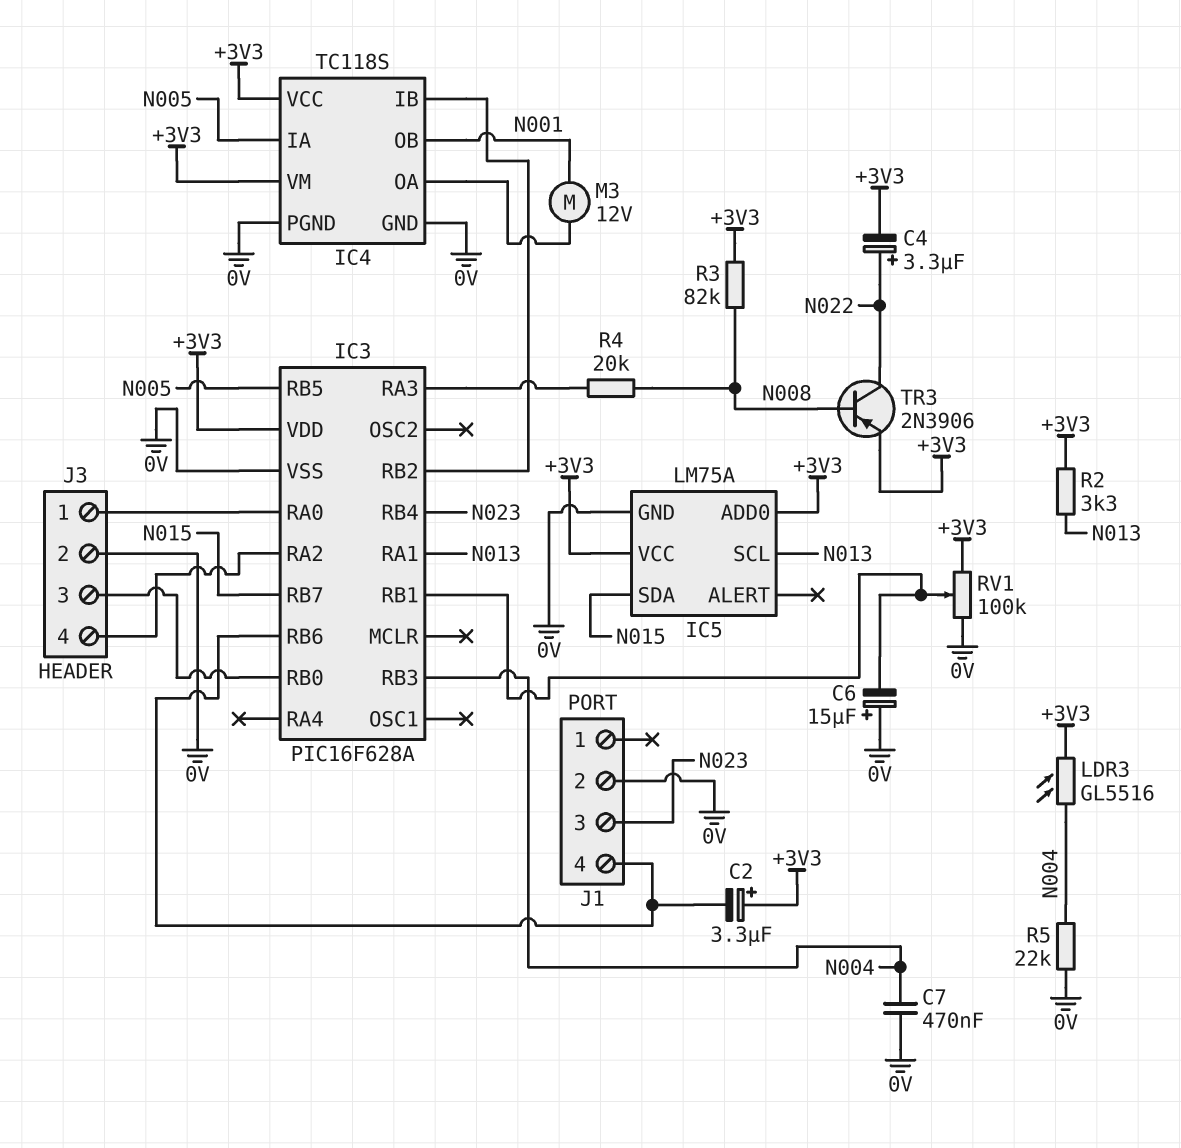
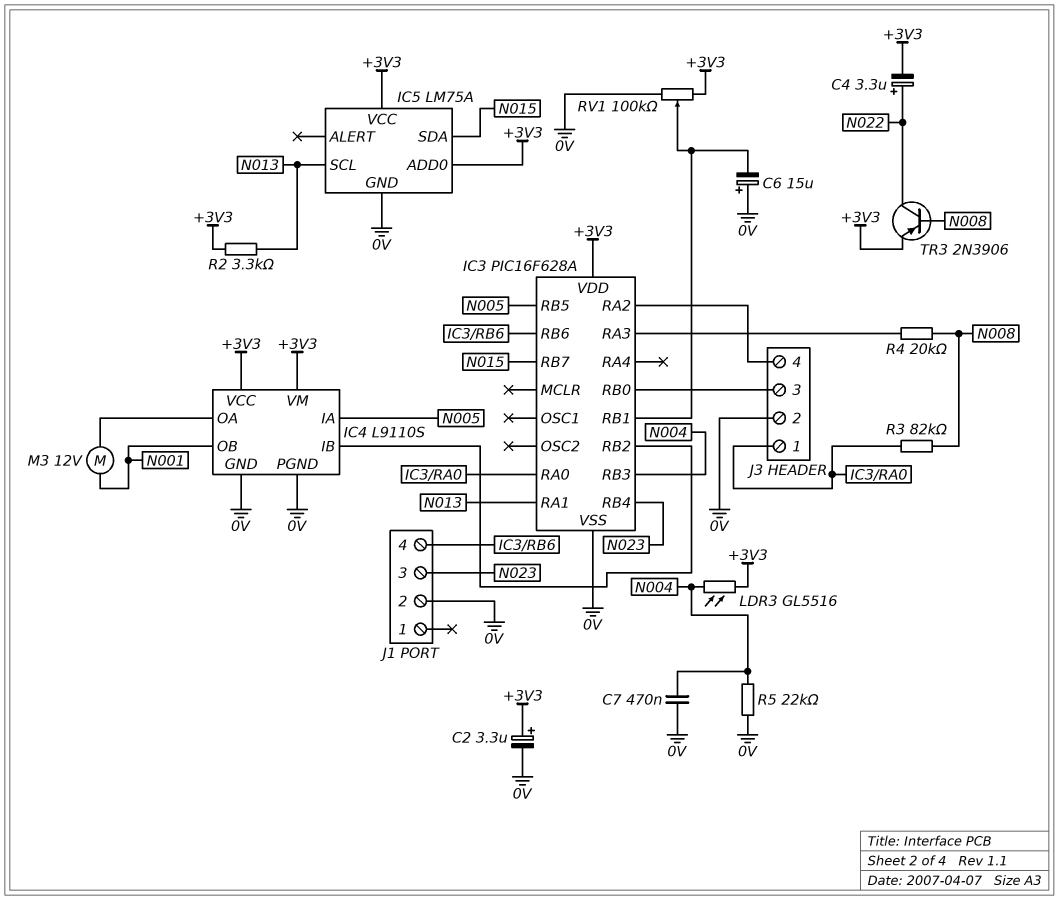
C2: 3.3uF (plus +3V3, minus IC3/RB6) -> 3.3uF (plus +3V3, minus 0V)
IC4: TC118S -> L9110S
R3: 82k (+3V3, N008) -> 82k (IC3/RA0, N008)

